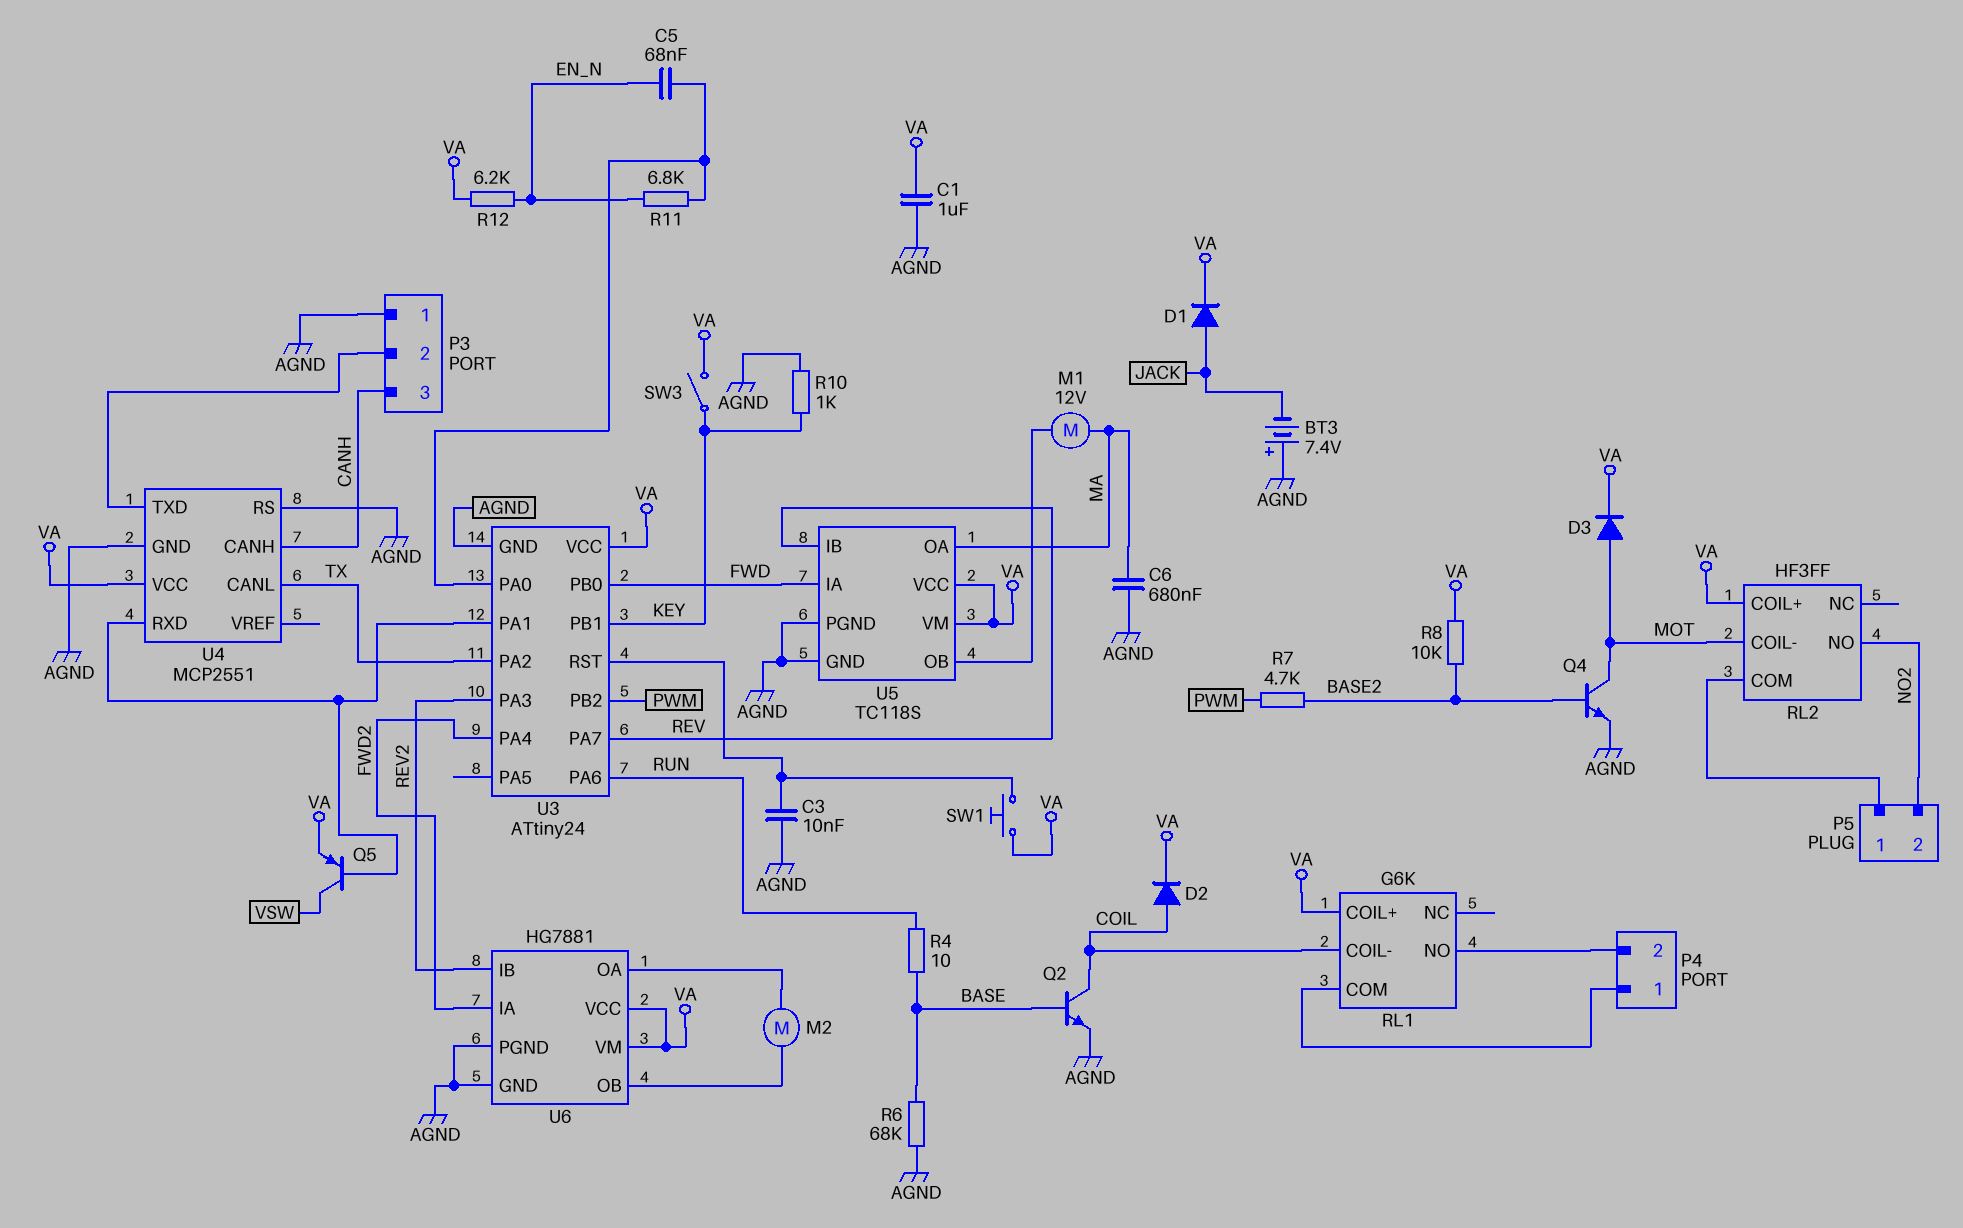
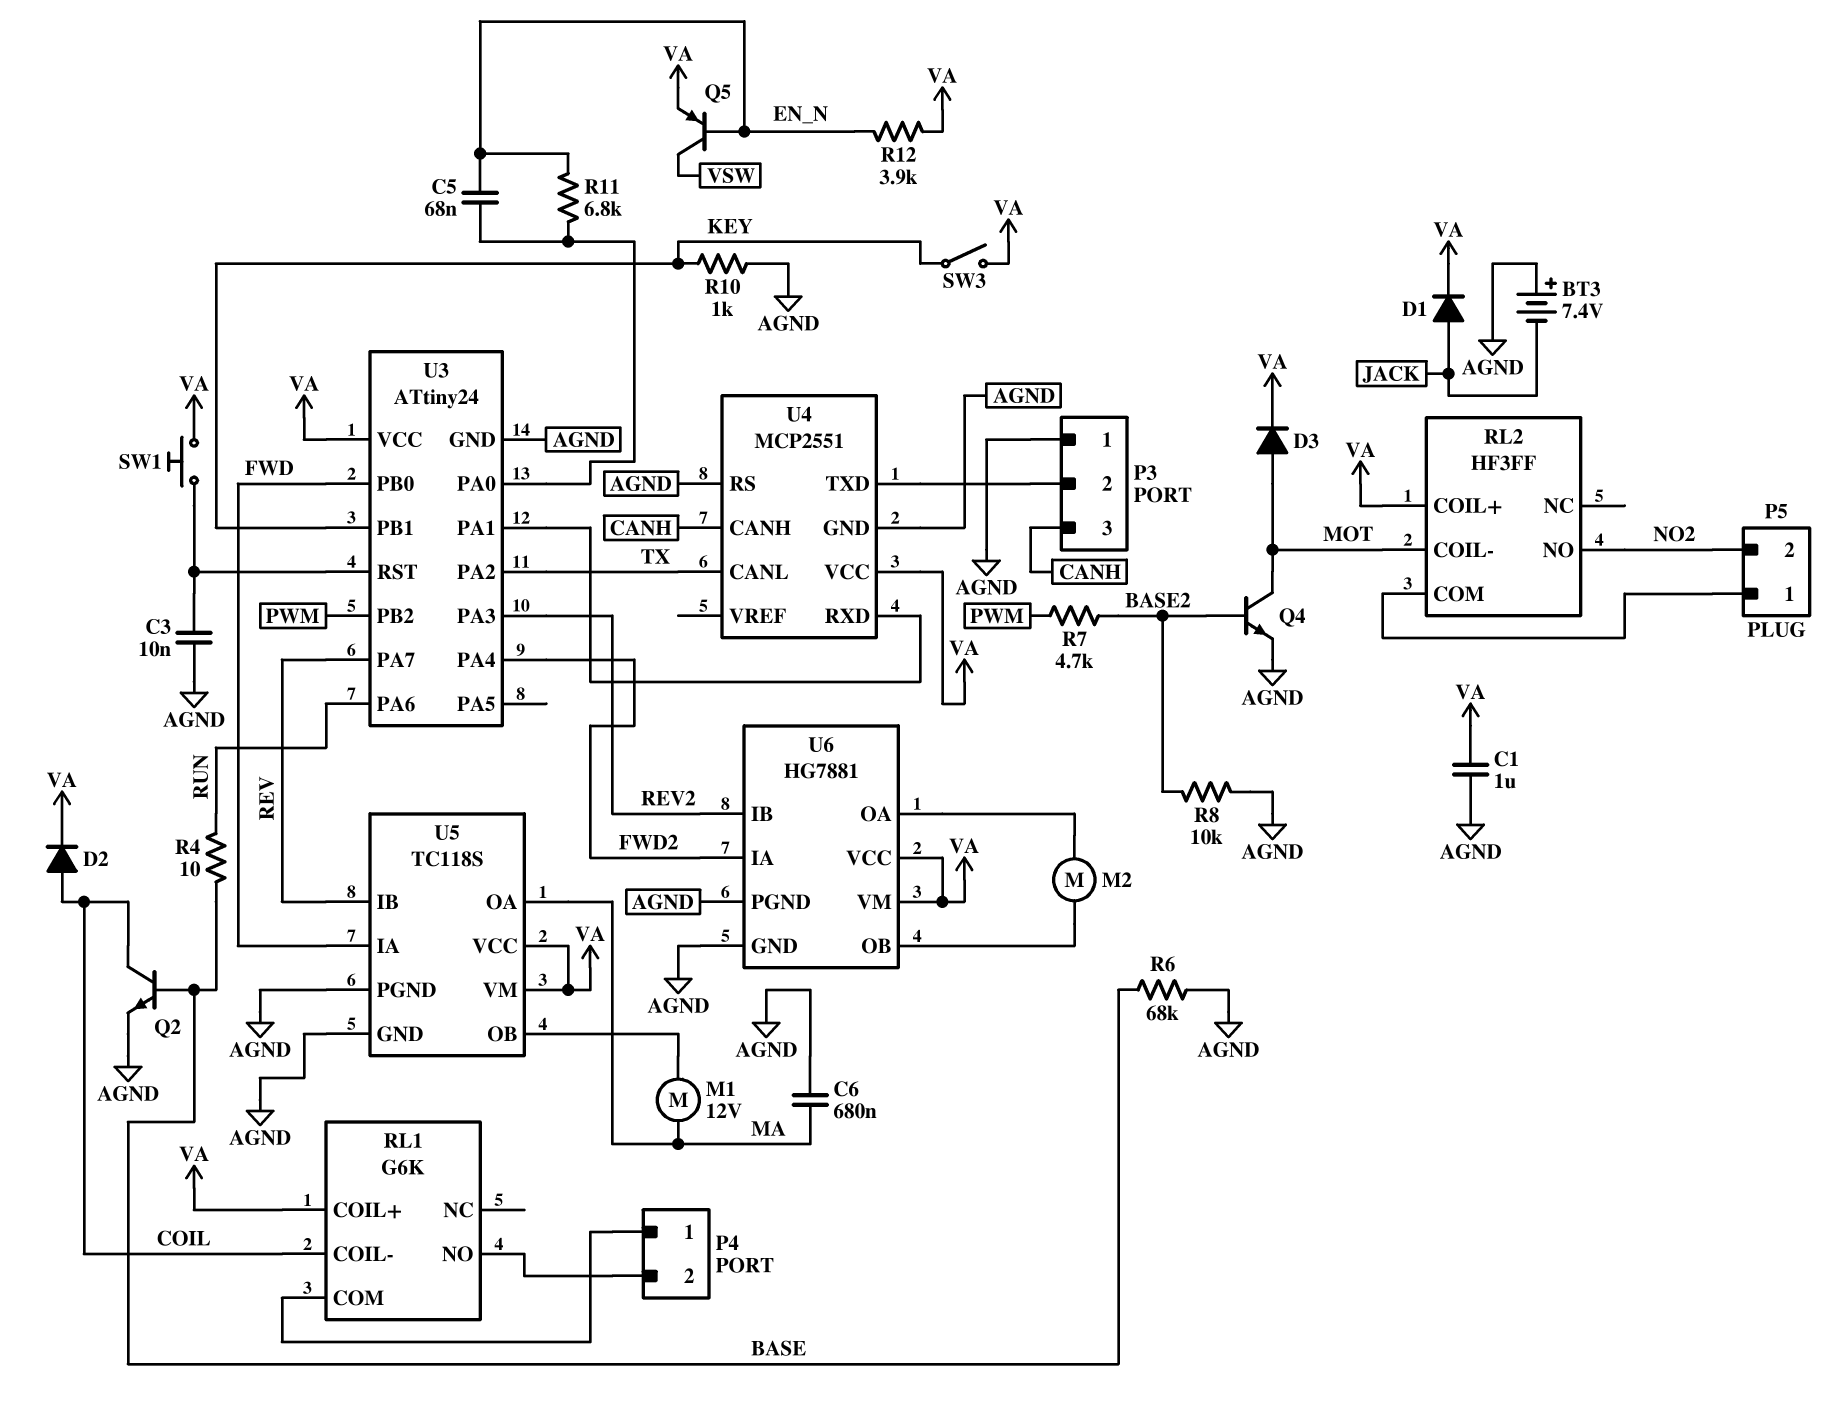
Q5: PNP (B U3/PA1, C VSW, E VA) -> PNP (B EN_N, C VSW, E VA)
R8: 10k (BASE2, VA) -> 10k (AGND, BASE2)
R12: 6.2k (EN_N, VA) -> 3.9k (EN_N, VA)

